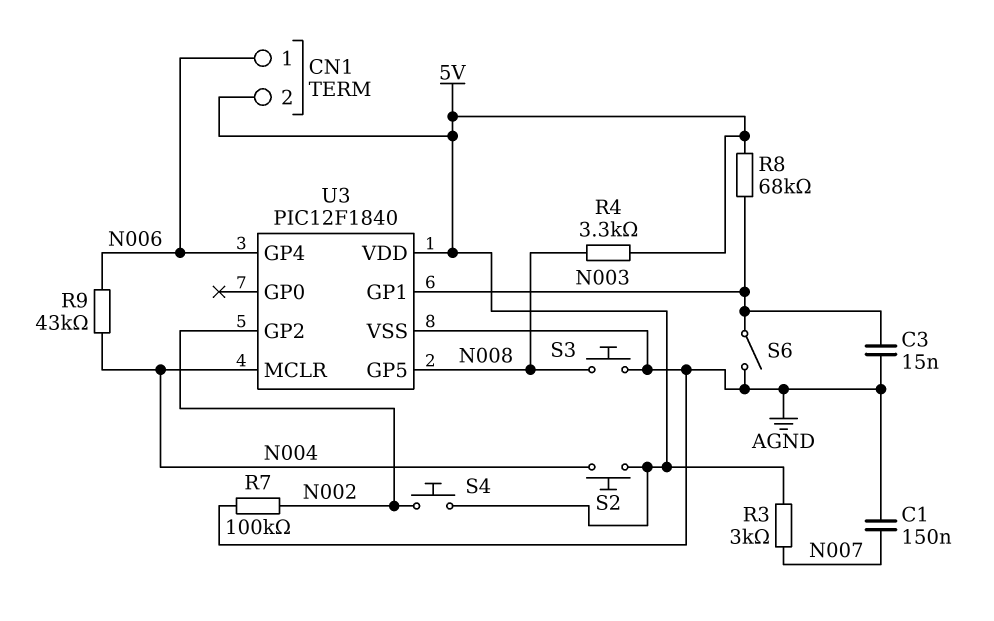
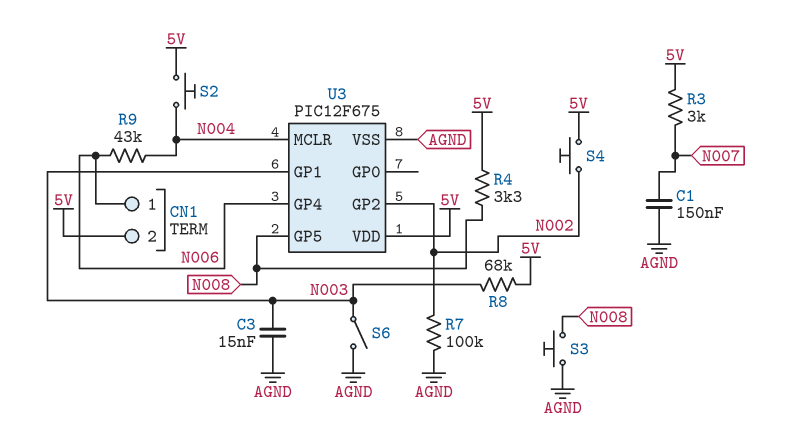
U3: PIC12F1840 -> PIC12F675

